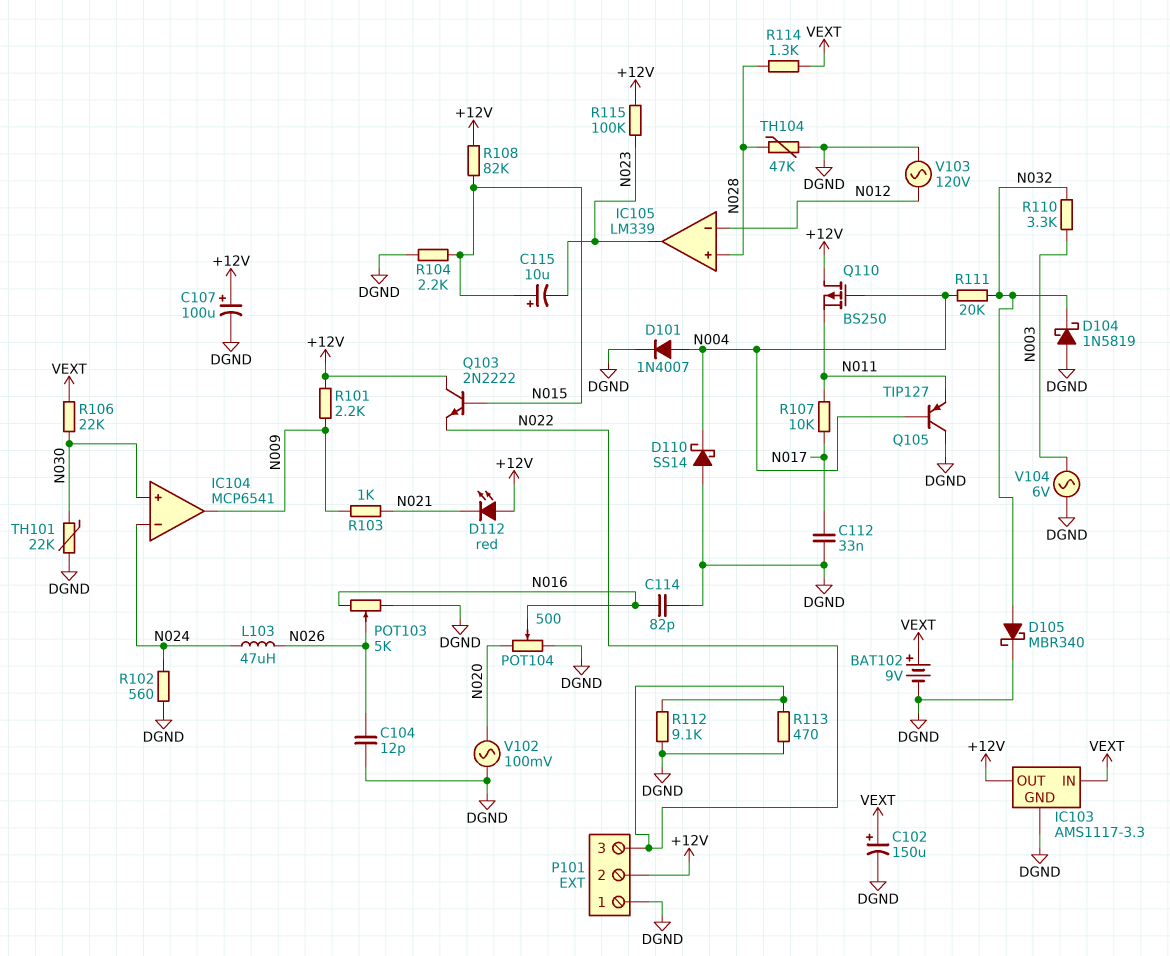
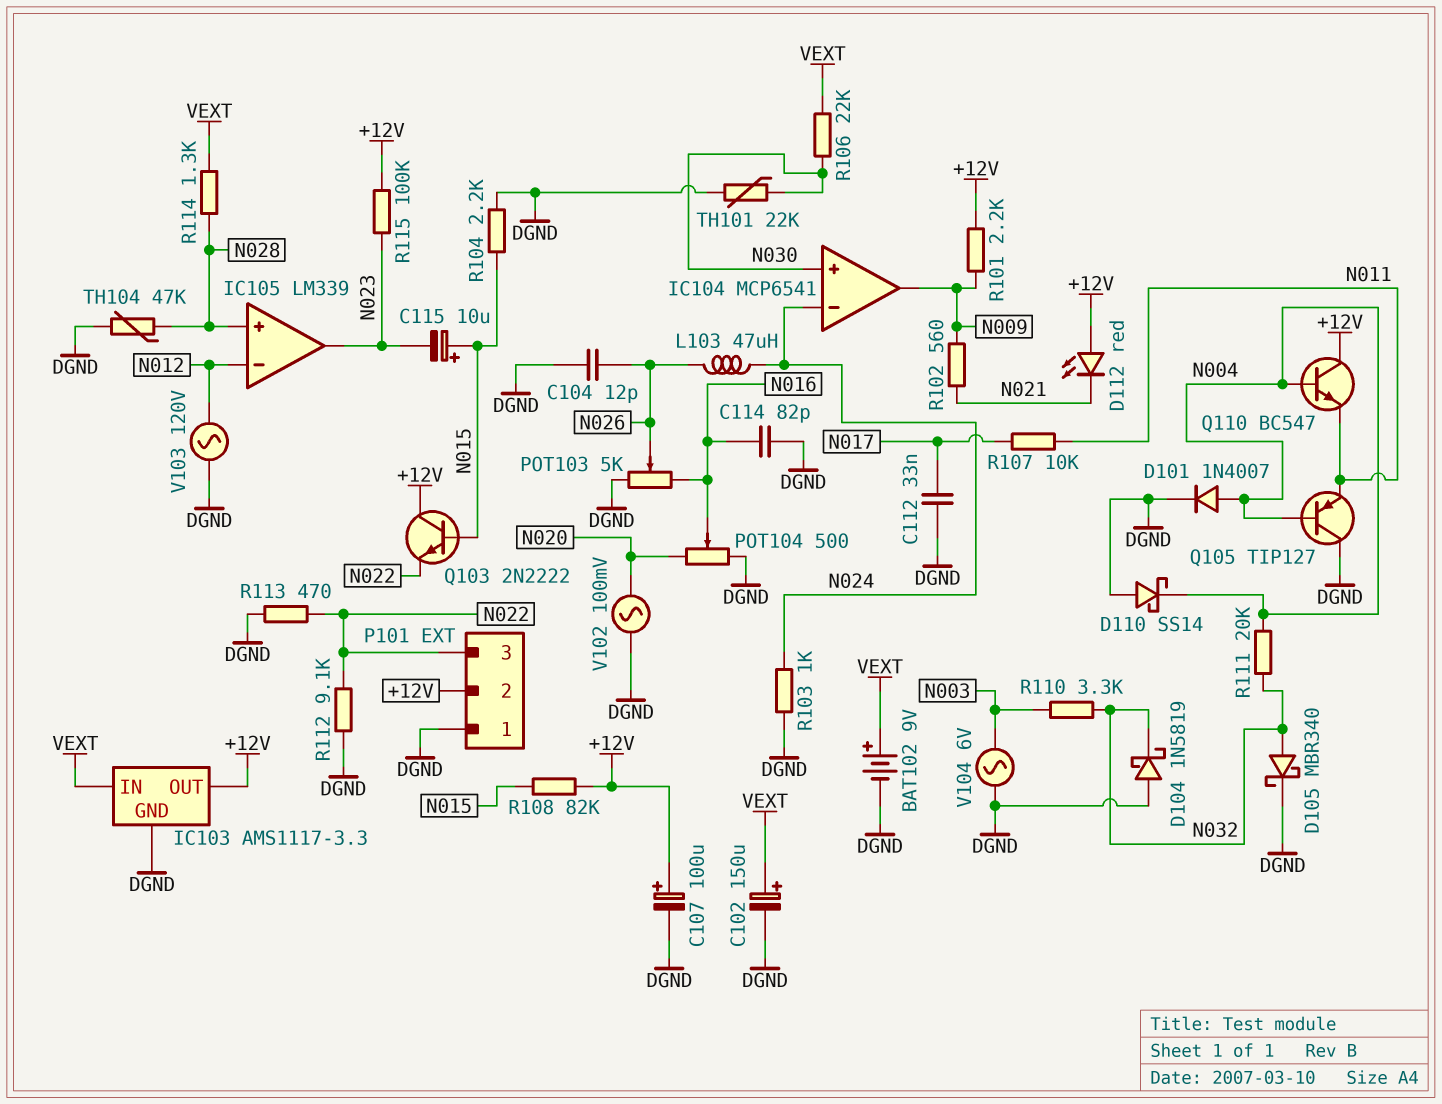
Q110: PMOS BS250 (G N004, D +12V, S N011) -> NPN BC547 (B N004, C +12V, E N011)
R102: 560 (DGND, N024) -> 560 (N009, N021)
R103: 1k (N009, N021) -> 1k (DGND, N024)

